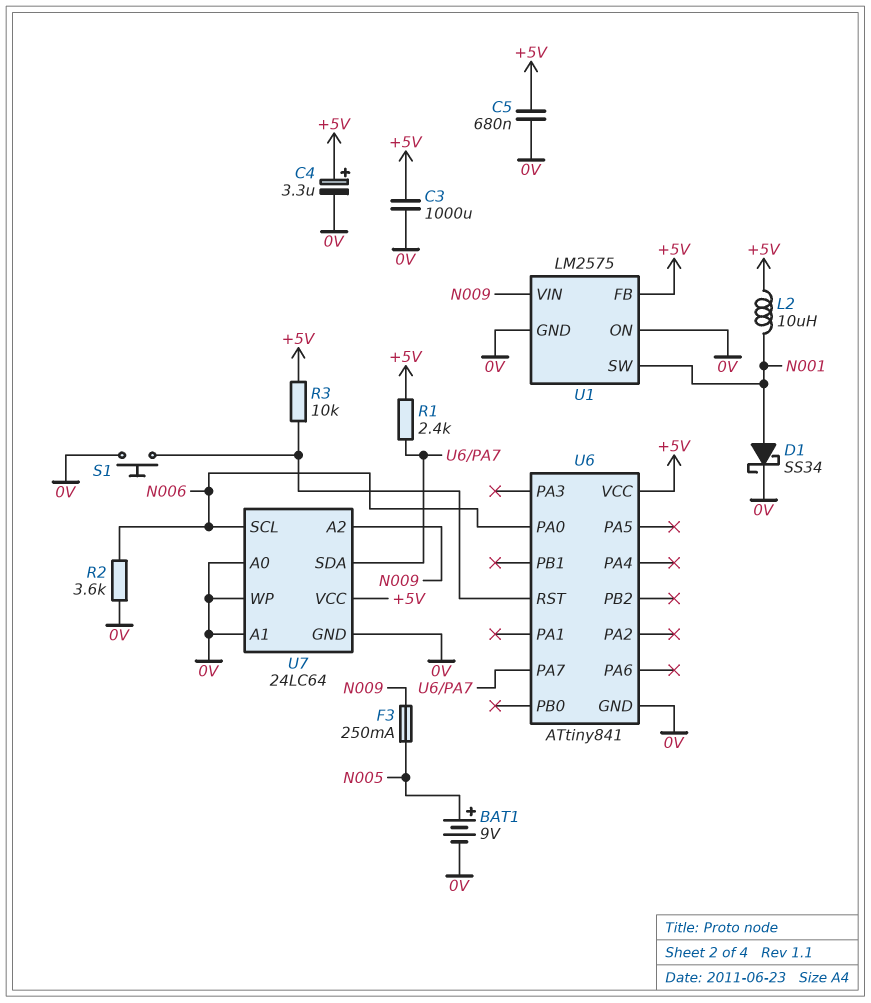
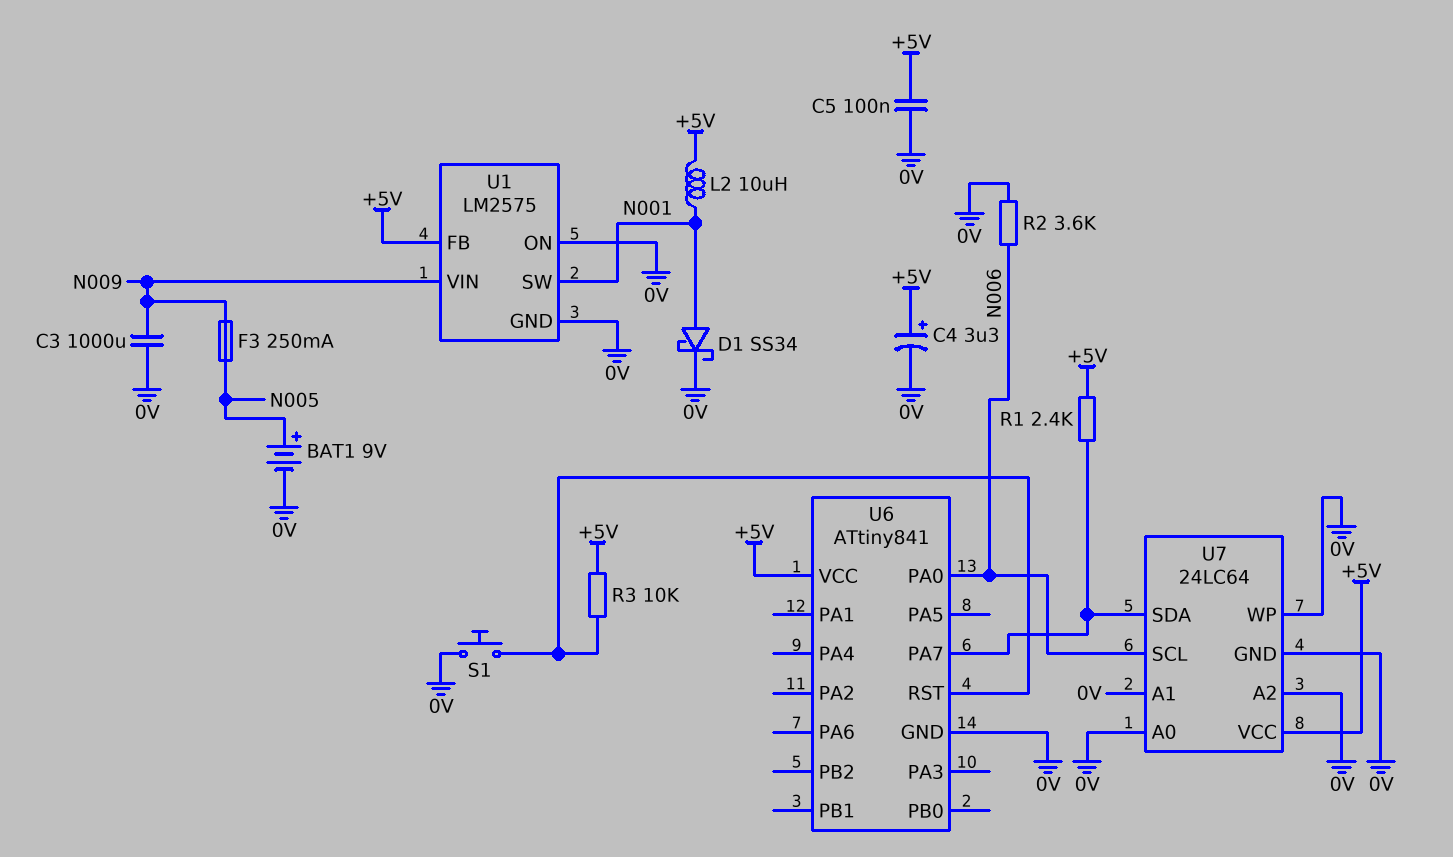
C3: 1000uF (+5V, 0V) -> 1000uF (0V, N009)
C5: 680nF (+5V, 0V) -> 100nF (+5V, 0V)
U7 pin A2: N009 -> 0V

